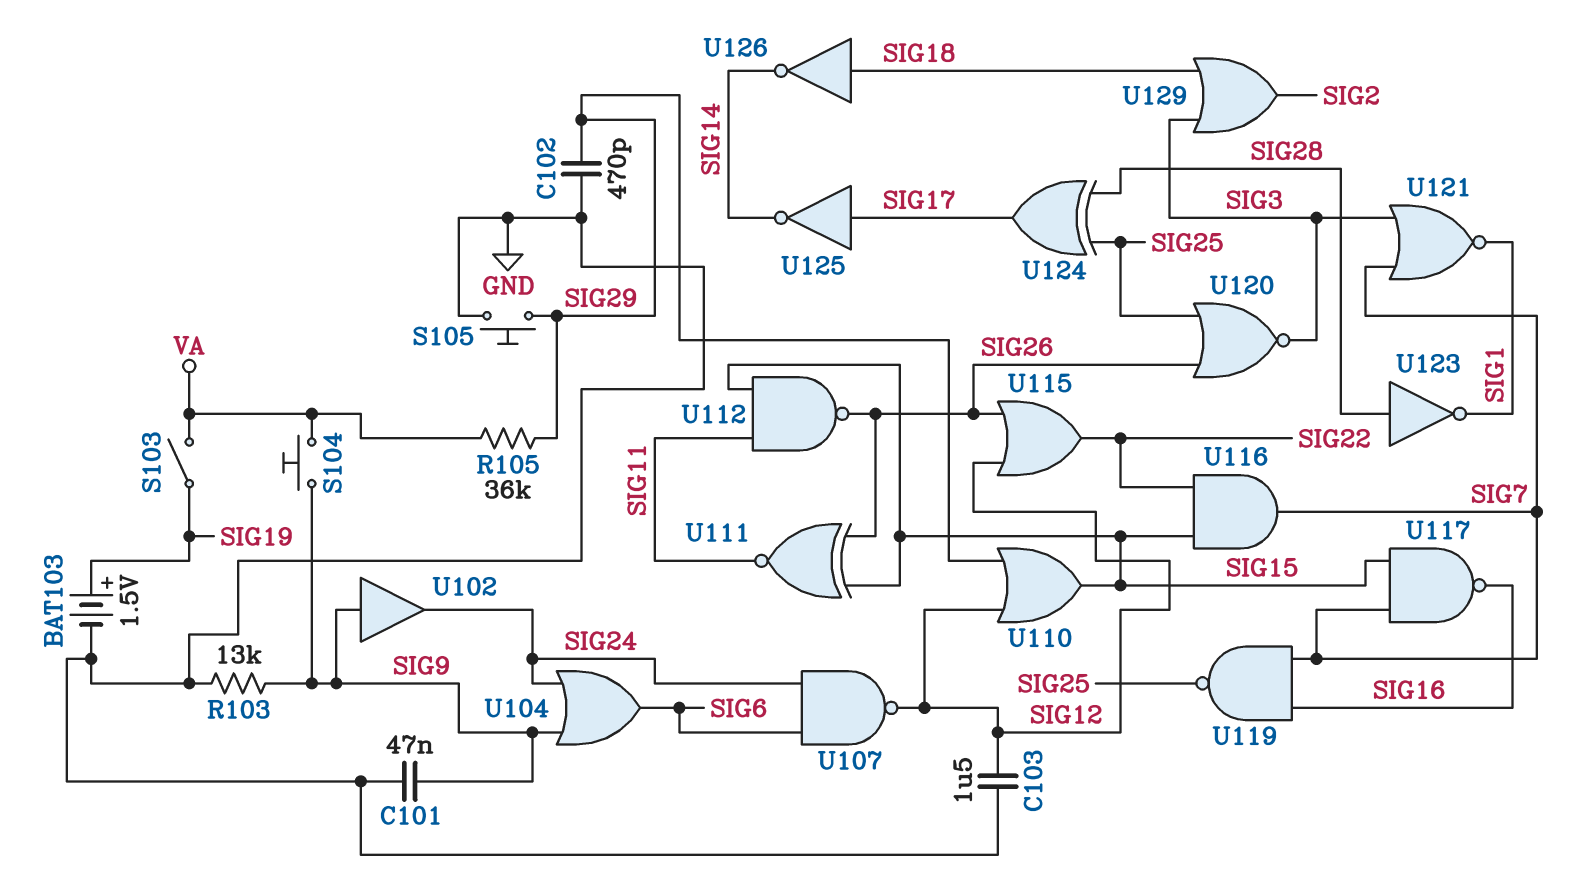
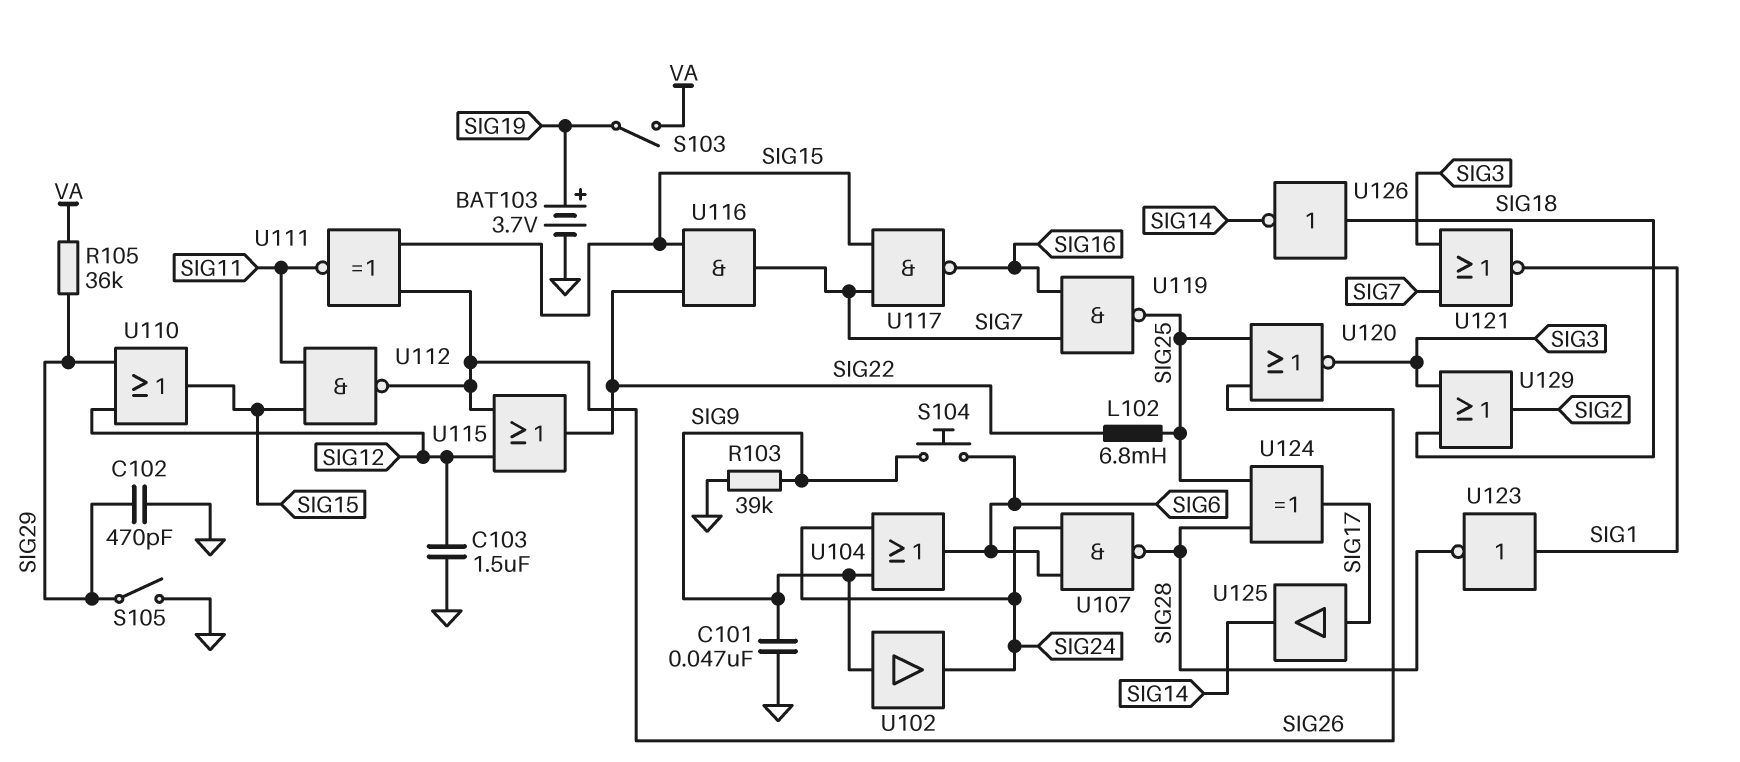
BAT103: 1.5V (plus SIG19, minus GND) -> 3.7V (plus SIG19, minus GND)
L102: none -> 6.8mH (SIG22, SIG25)
R103: 13k (GND, SIG9) -> 39k (GND, SIG9)
S104: button (SIG9, VA) -> button (SIG6, SIG9)
S105: button (GND, SIG29) -> switch (GND, SIG29)
U107: NAND (in SIG6, in SIG24, out SIG12) -> NAND (in SIG6, in SIG24, out SIG28)
U123: NOT (in SIG28, out SIG1) -> NOT (in SIG1, out SIG28)
U125: NOT (in SIG17, out SIG14) -> buffer (in SIG17, out SIG14)

